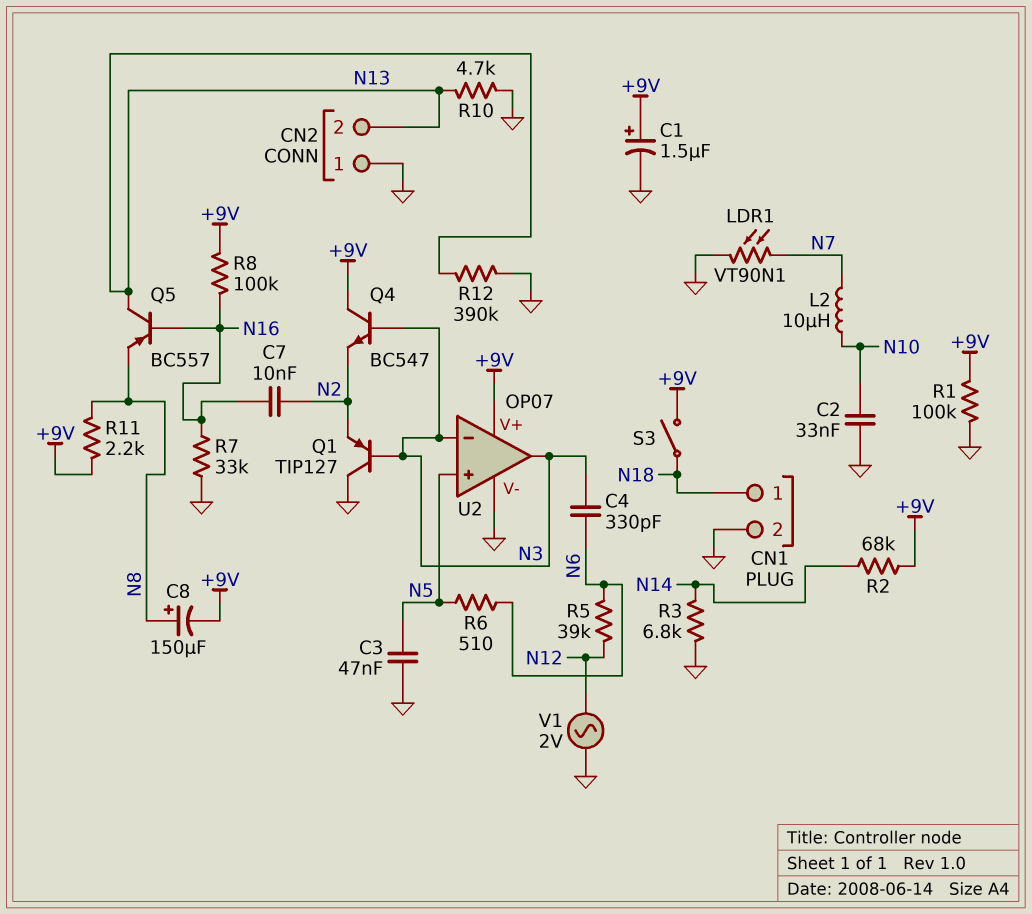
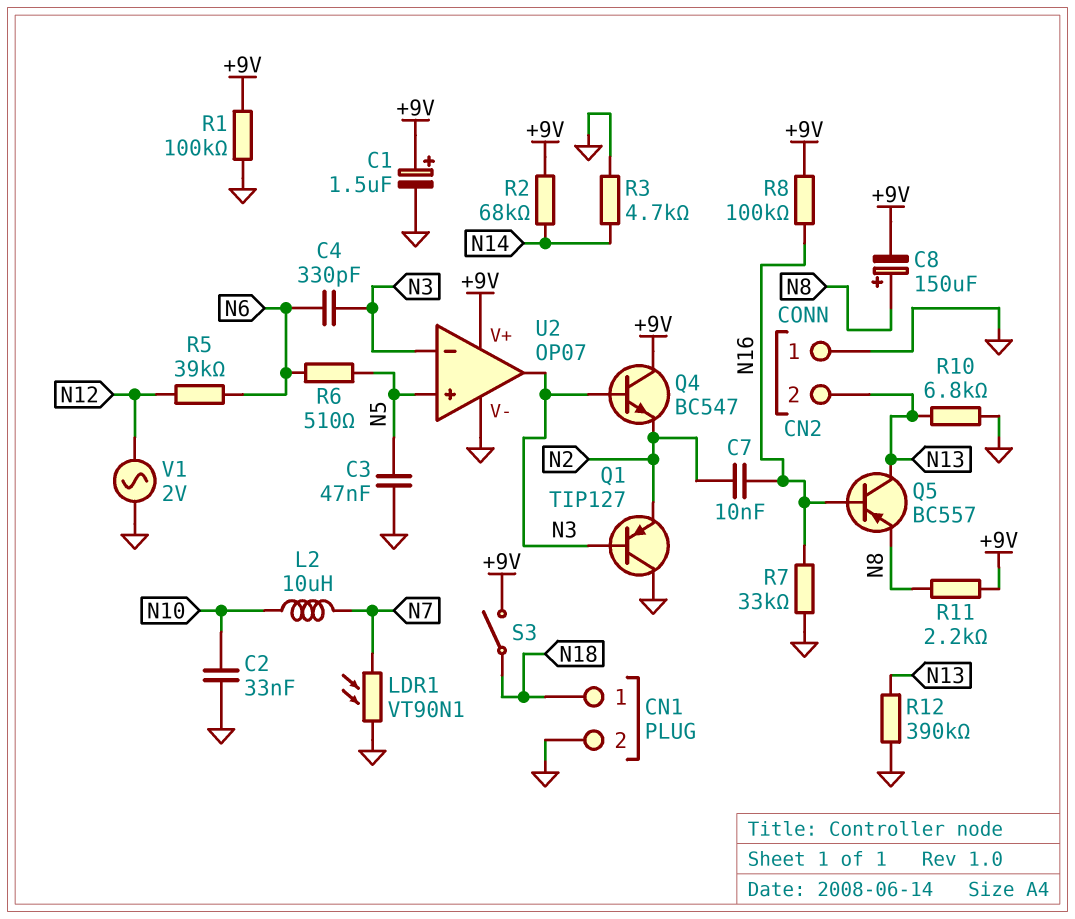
R3: 6.8k (GND, N14) -> 4.7k (GND, N14)
R10: 4.7k (GND, N13) -> 6.8k (GND, N13)

